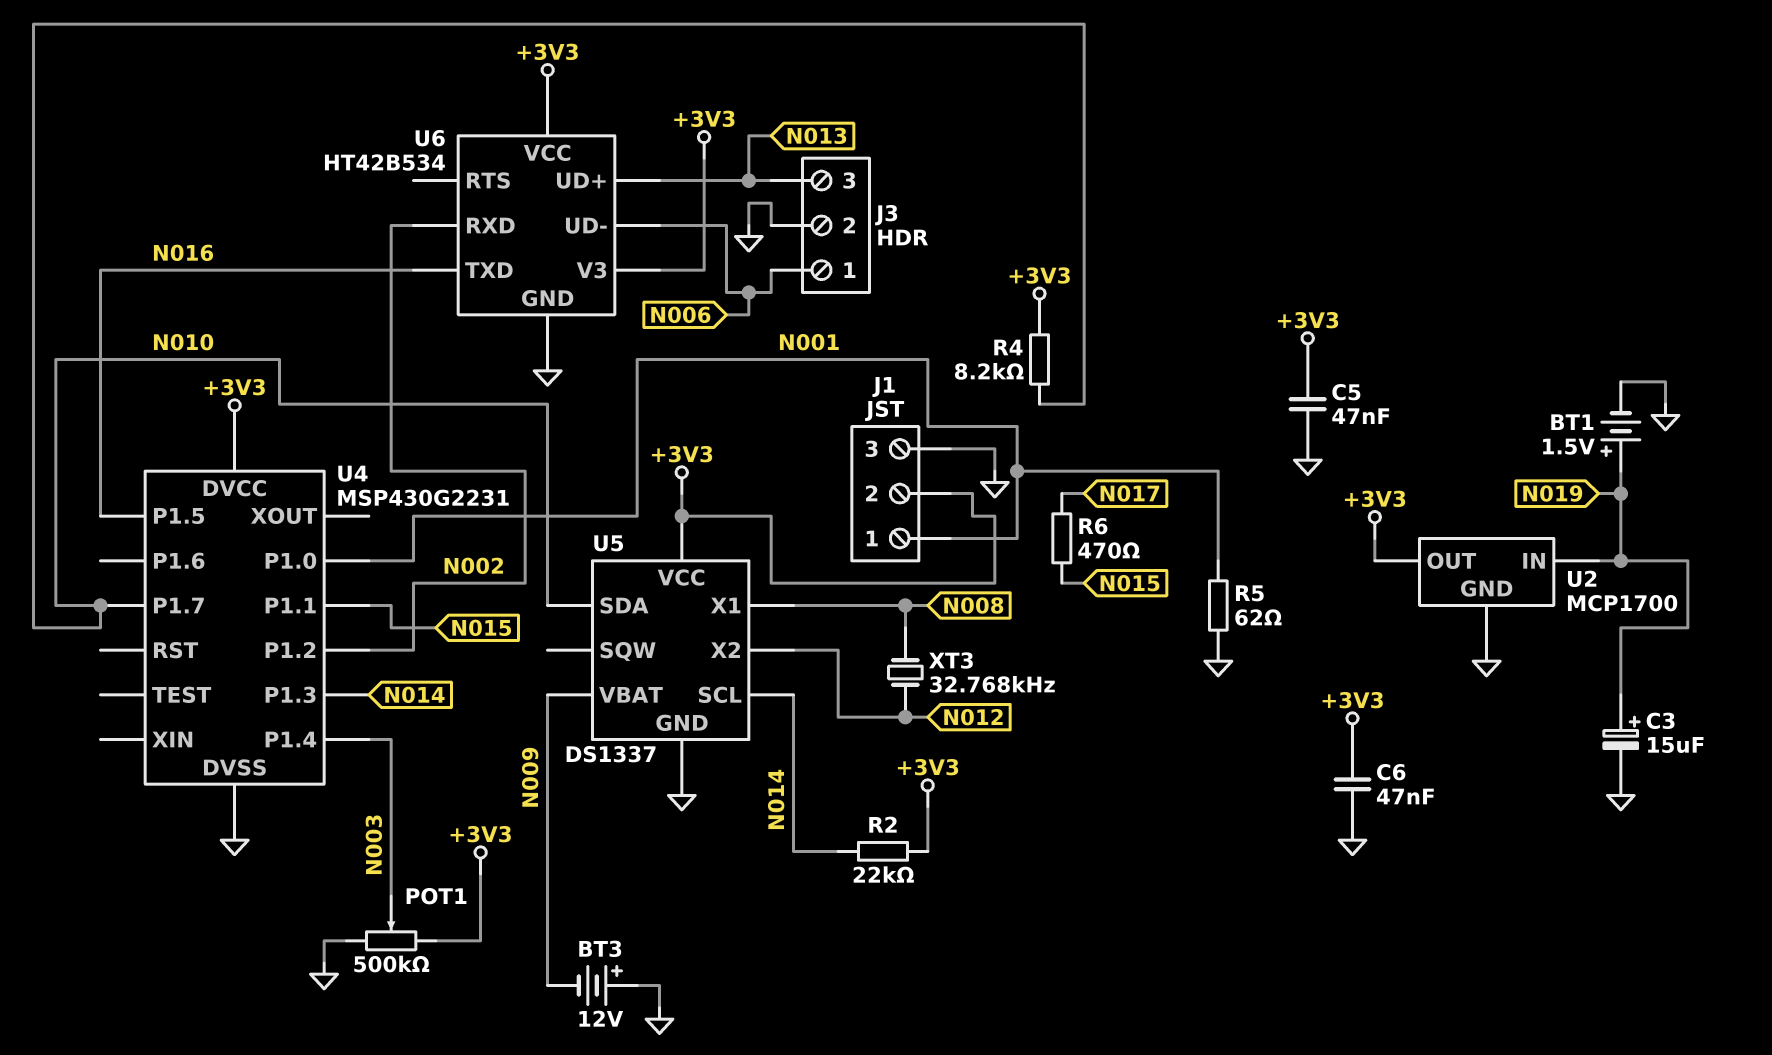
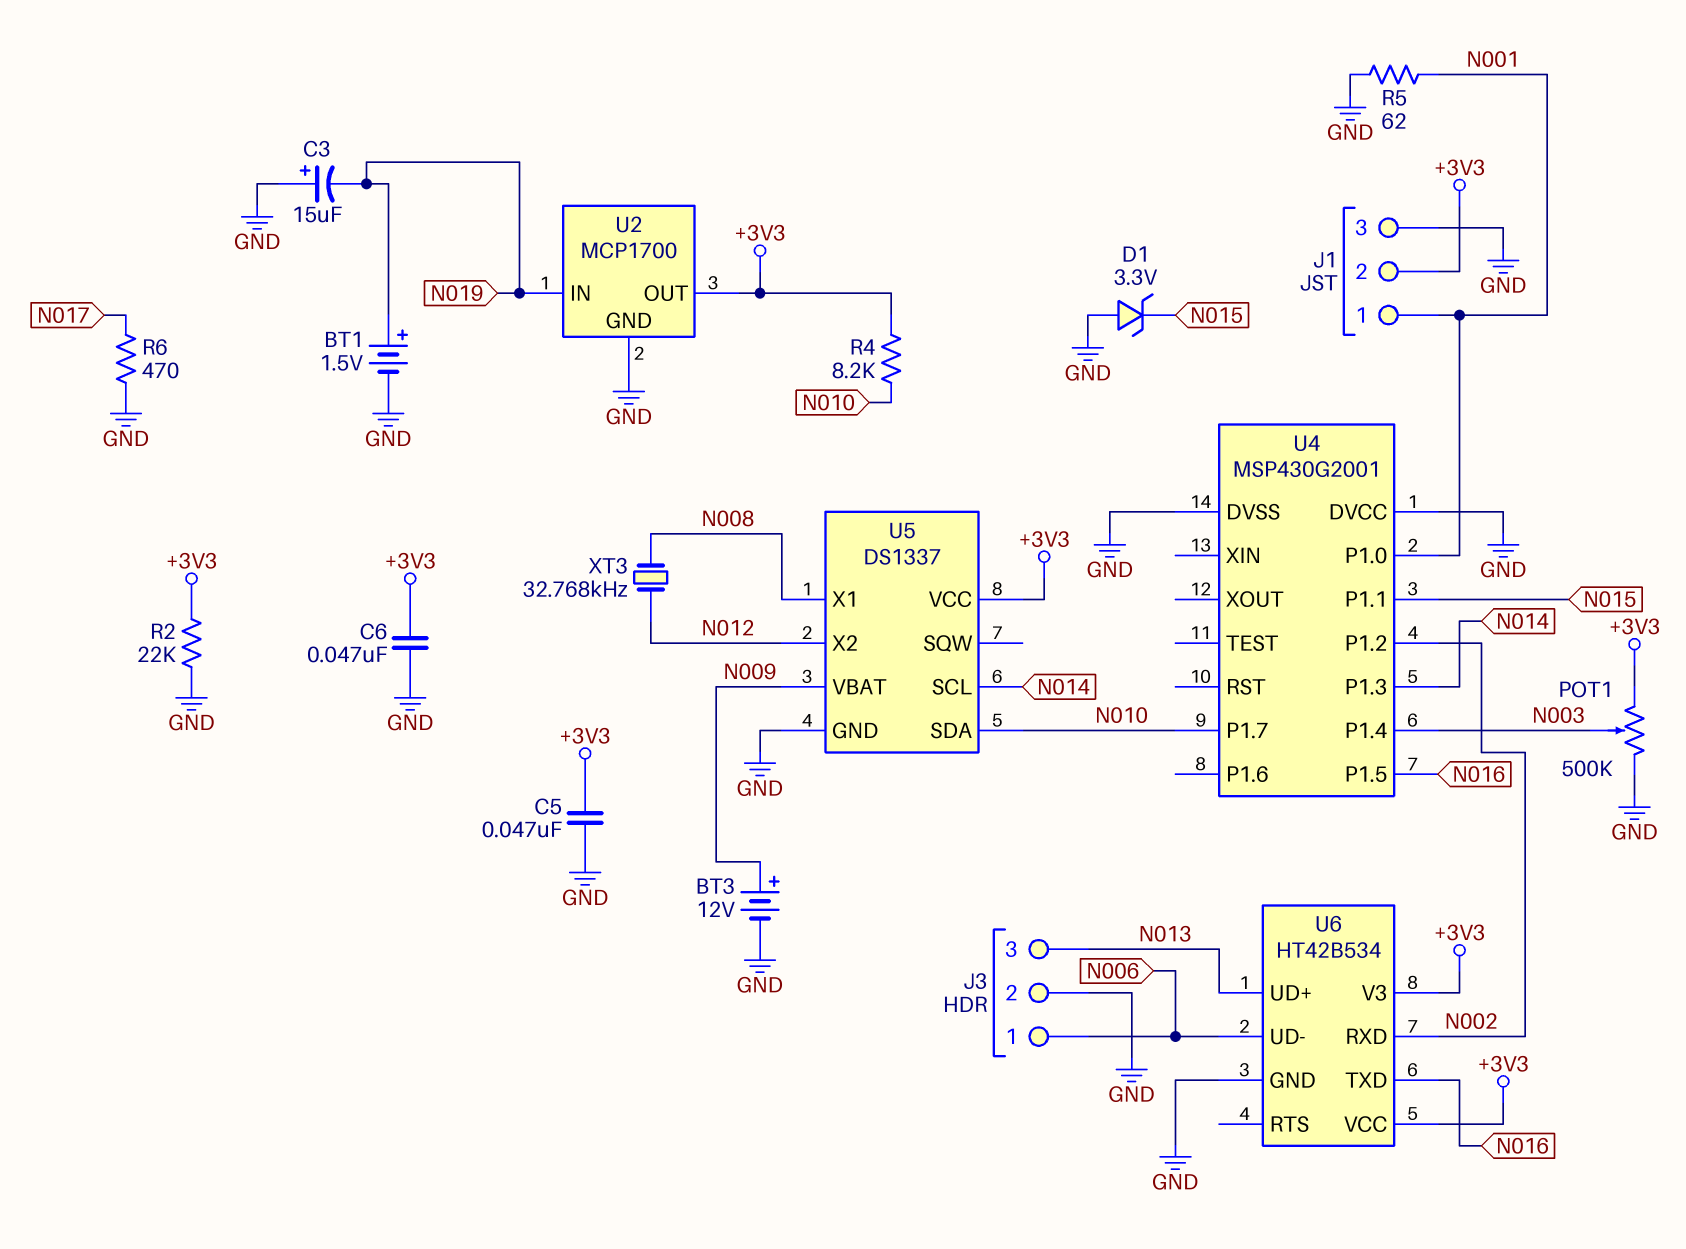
BT3: 12V (plus GND, minus N009) -> 12V (plus N009, minus GND)
C3: 15uF (plus N019, minus GND) -> 15uF (plus GND, minus N019)
D1: none -> zener 3.3V (A GND, K N015)
R2: 22k (+3V3, N014) -> 22k (+3V3, GND)
R6: 470 (N015, N017) -> 470 (GND, N017)
U4: MSP430G2231 -> MSP430G2001
U4 pin DVCC: +3V3 -> GND

